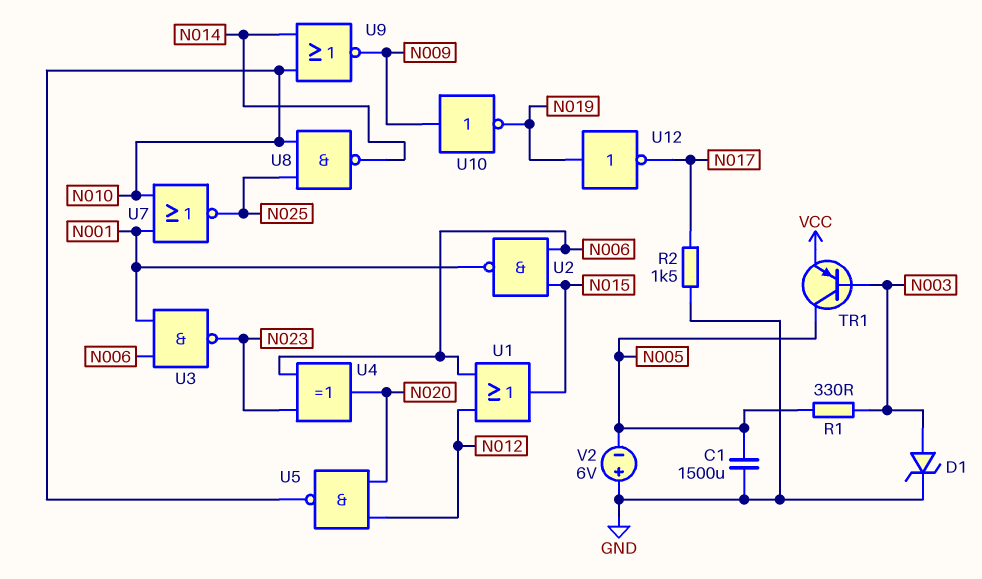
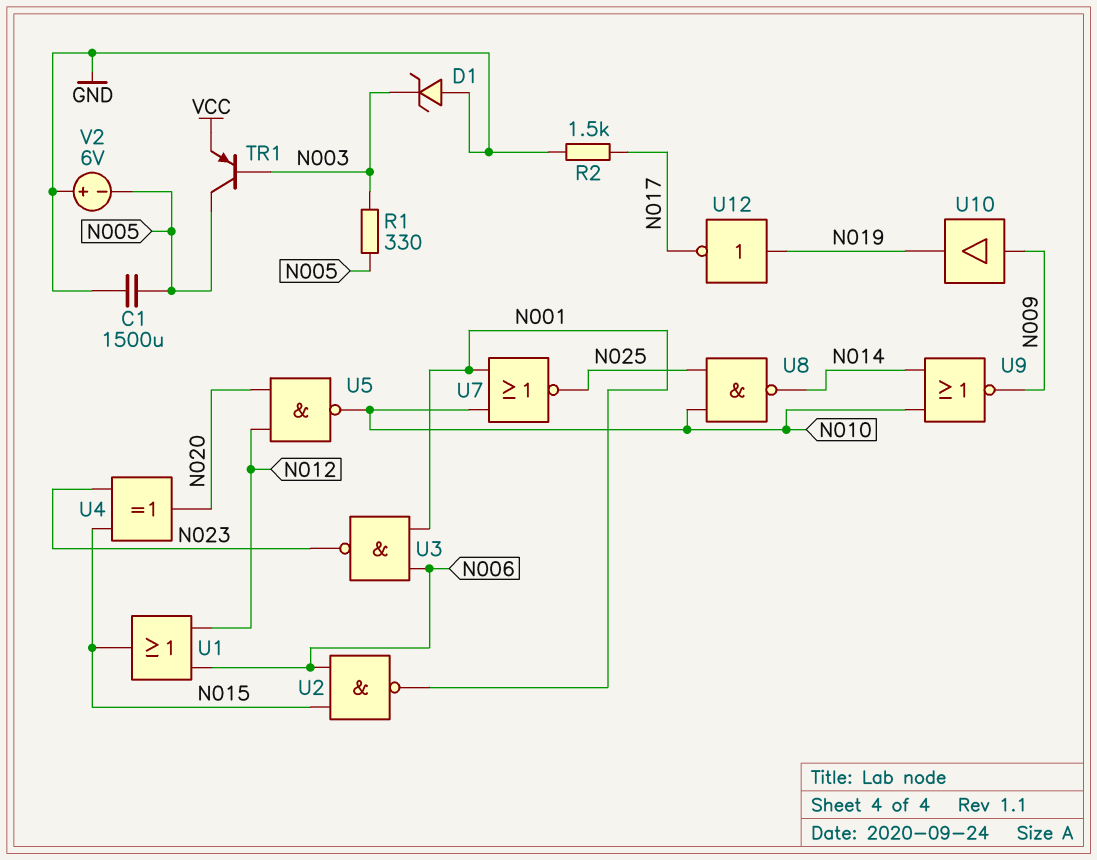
D1: zener (A N003, K GND) -> zener (A GND, K N003)
U4: XOR (in N006, in N023, out N020) -> XOR (in N015, in N023, out N020)
U10: NOT (in N009, out N019) -> buffer (in N009, out N019)

